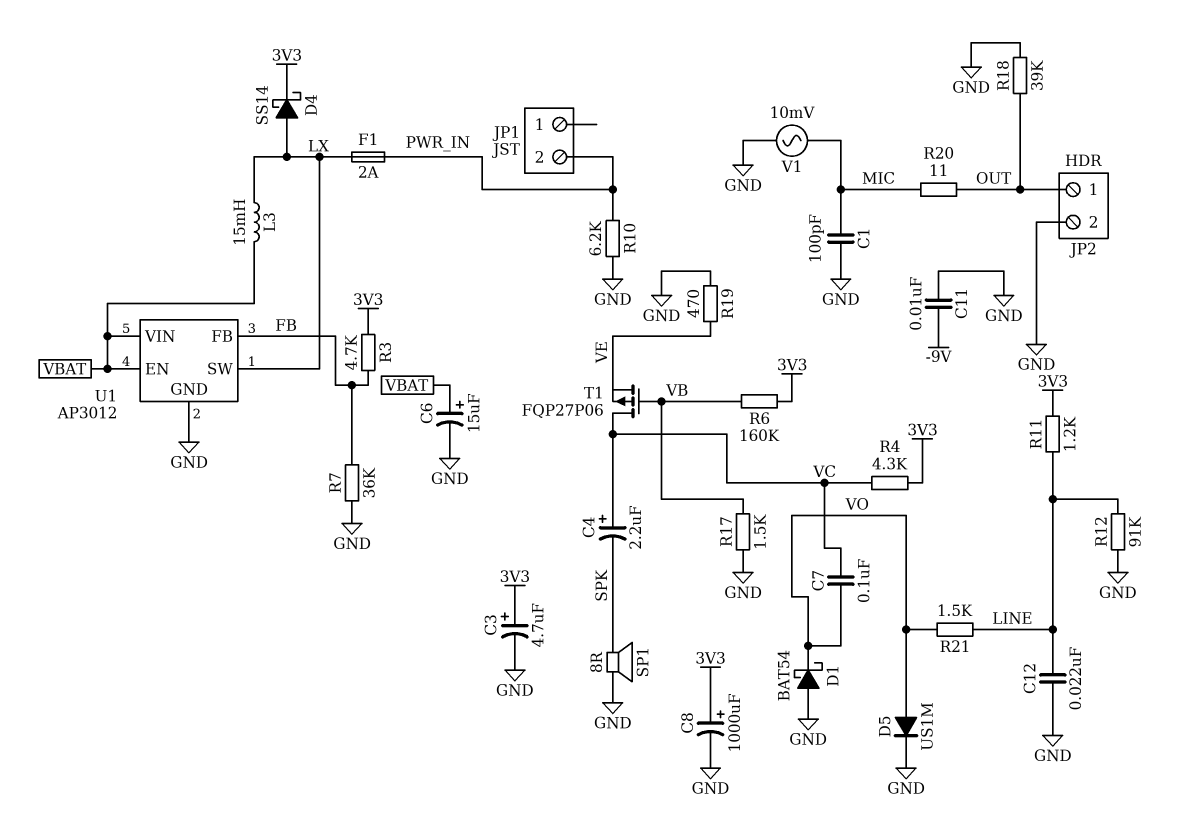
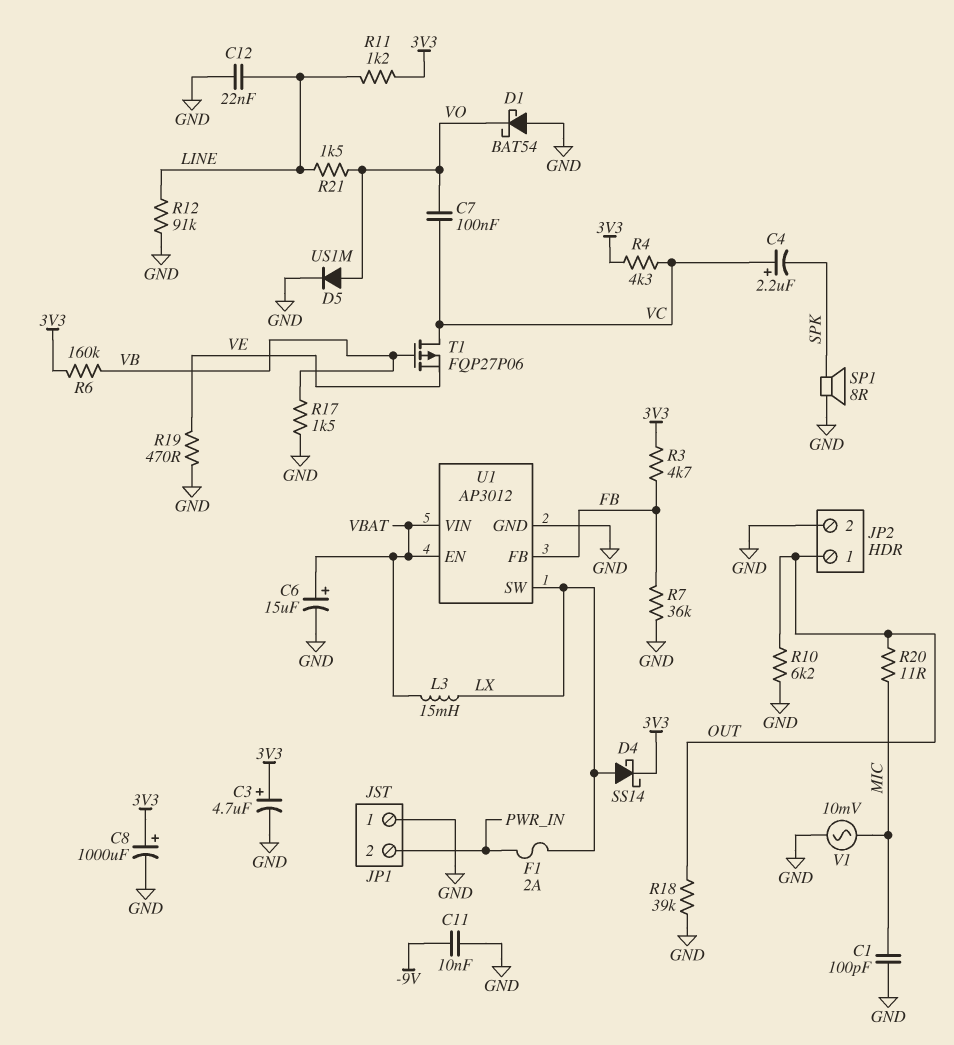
JP1 pin 1: none -> GND
R10: 6.2k (GND, PWR_IN) -> 6.2k (GND, OUT)

